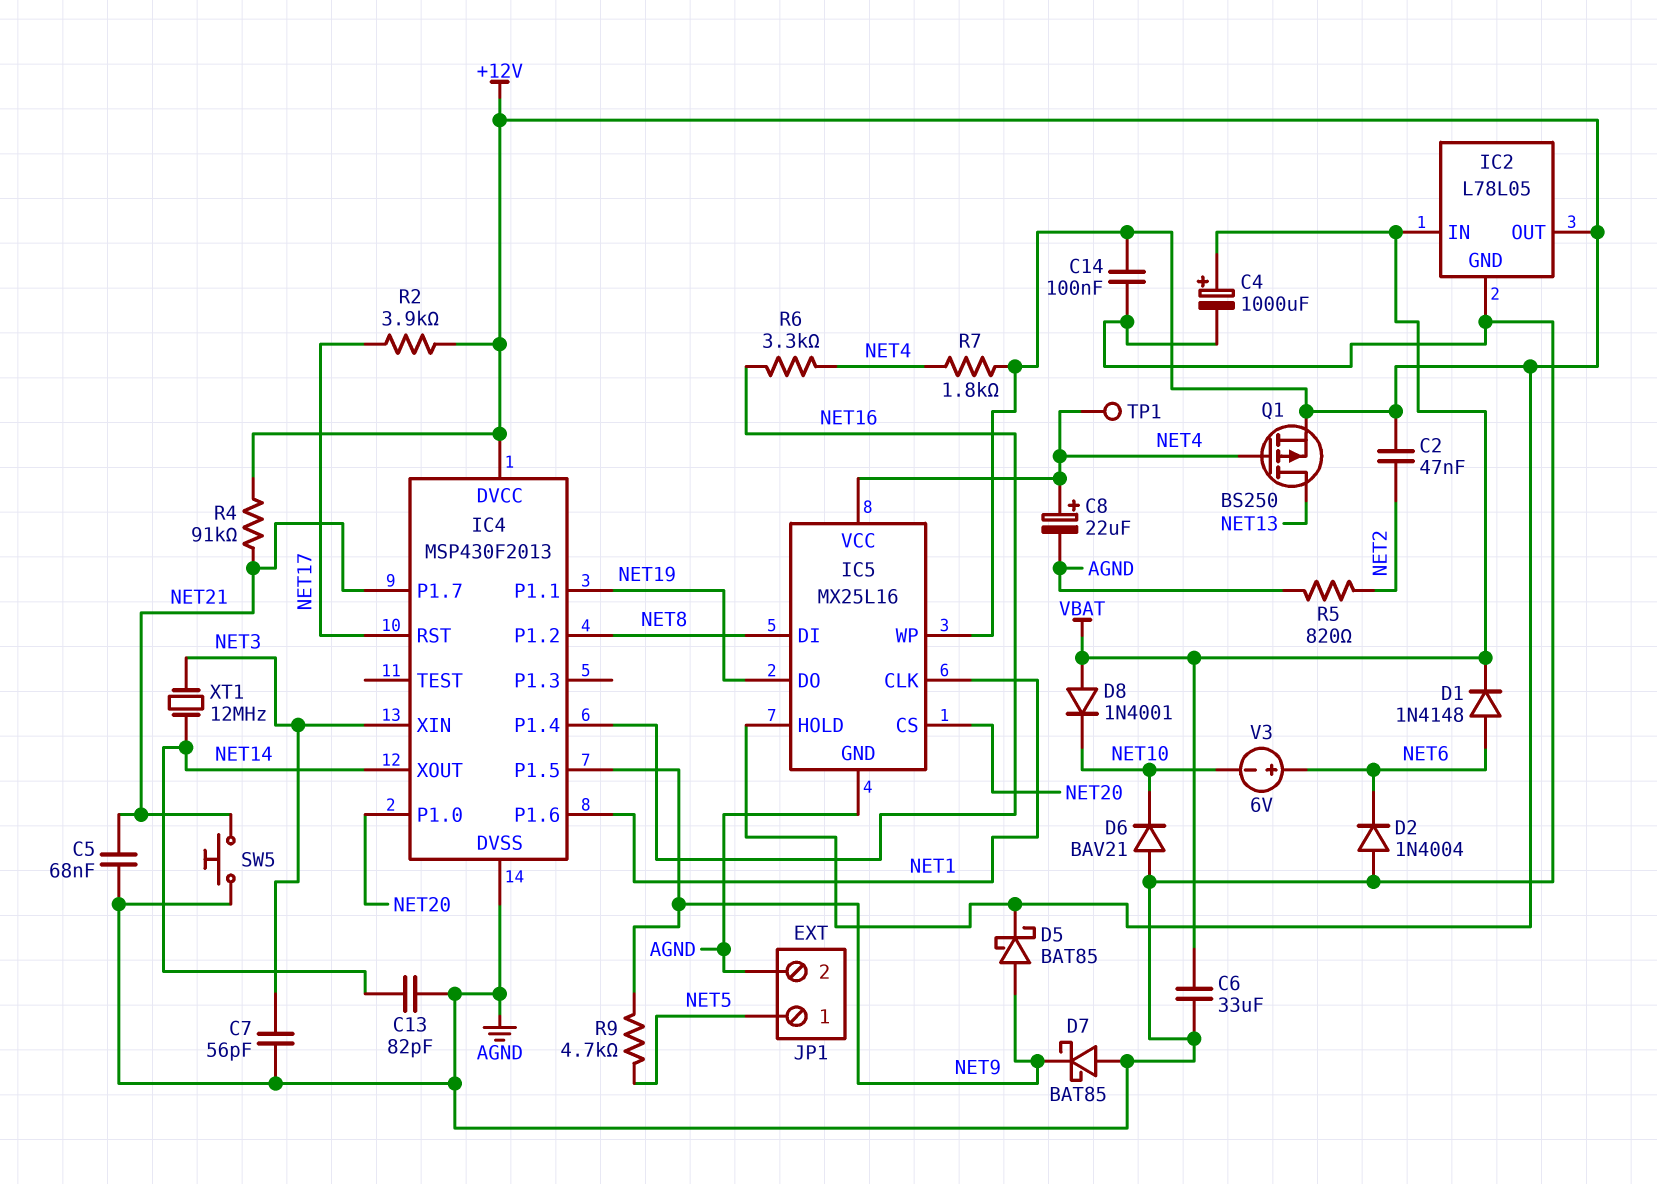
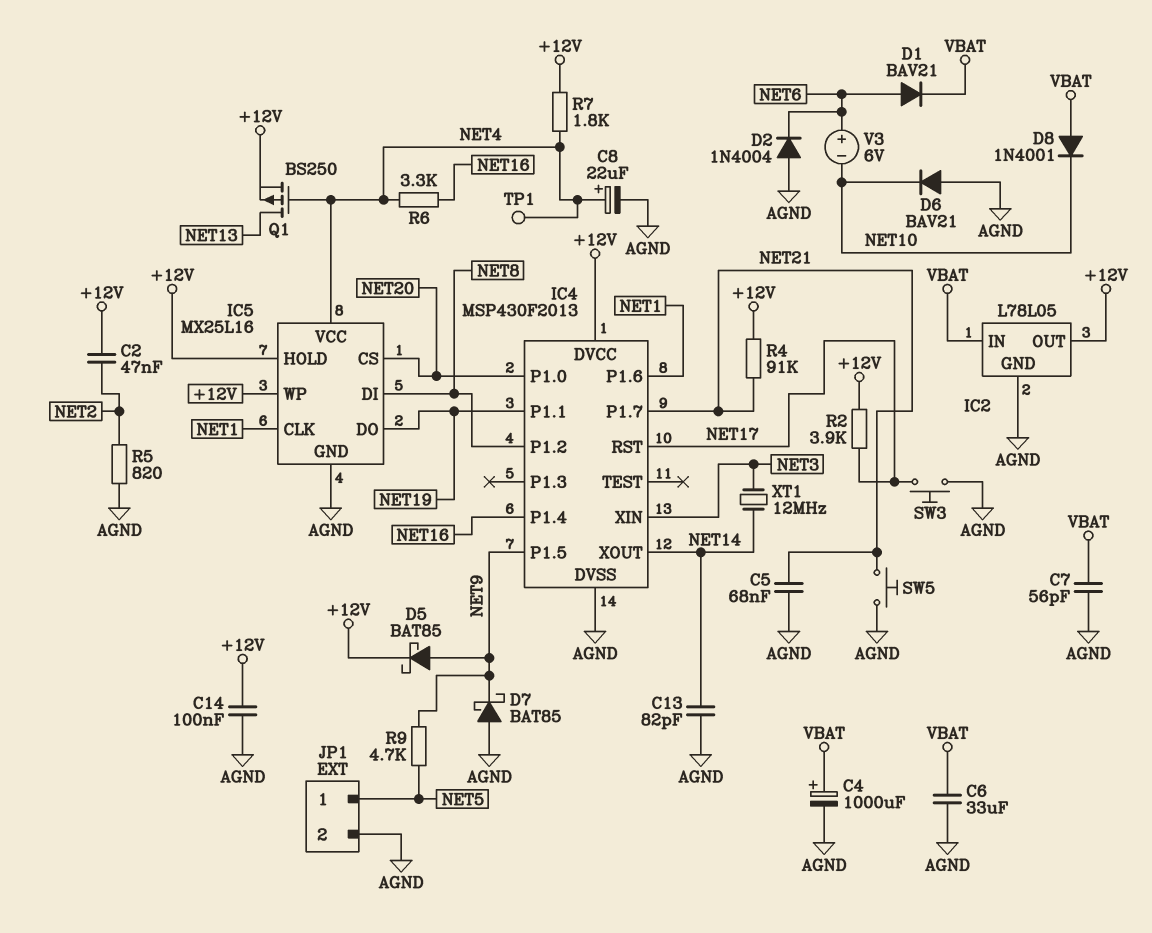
C7: 56pF (AGND, NET3) -> 56pF (AGND, VBAT)
D1: diode 1N4148 (A NET6, K VBAT) -> diode BAV21 (A NET6, K VBAT)
SW3: none -> button (AGND, NET17)

